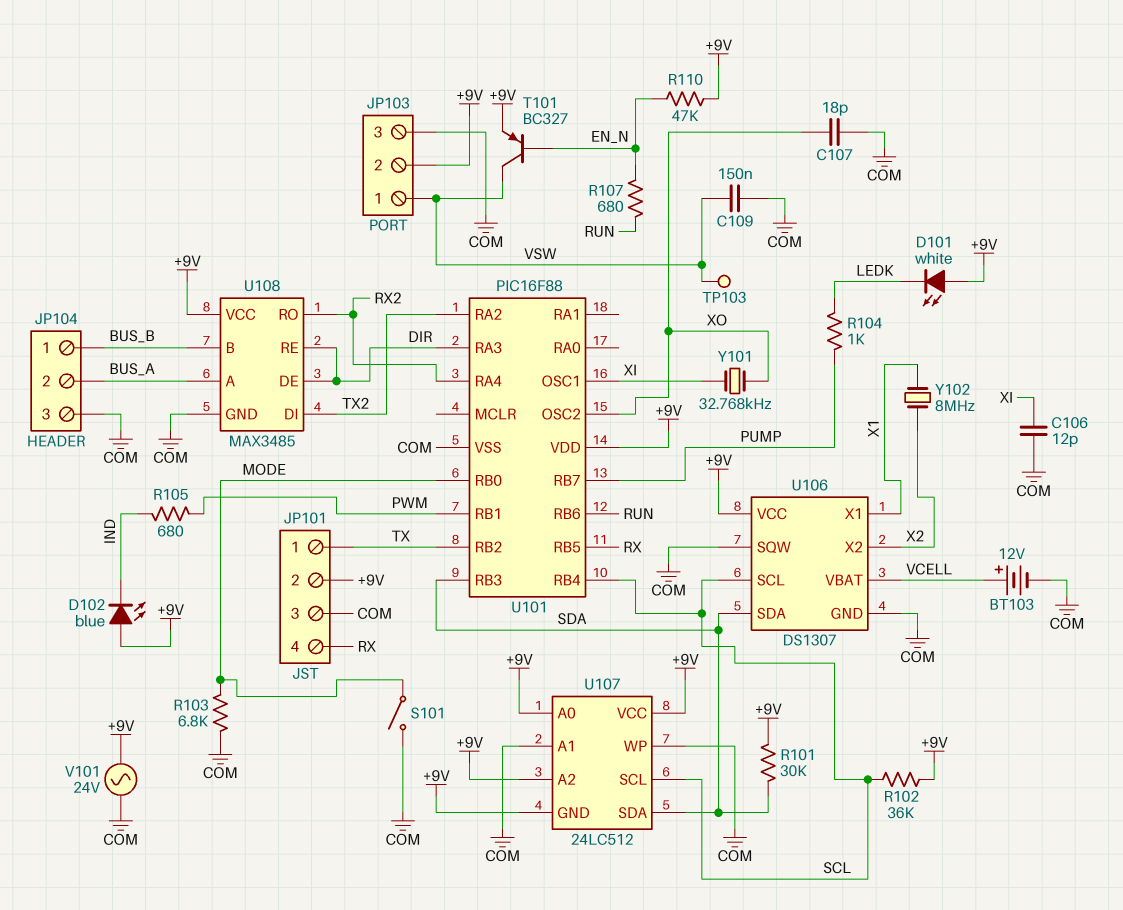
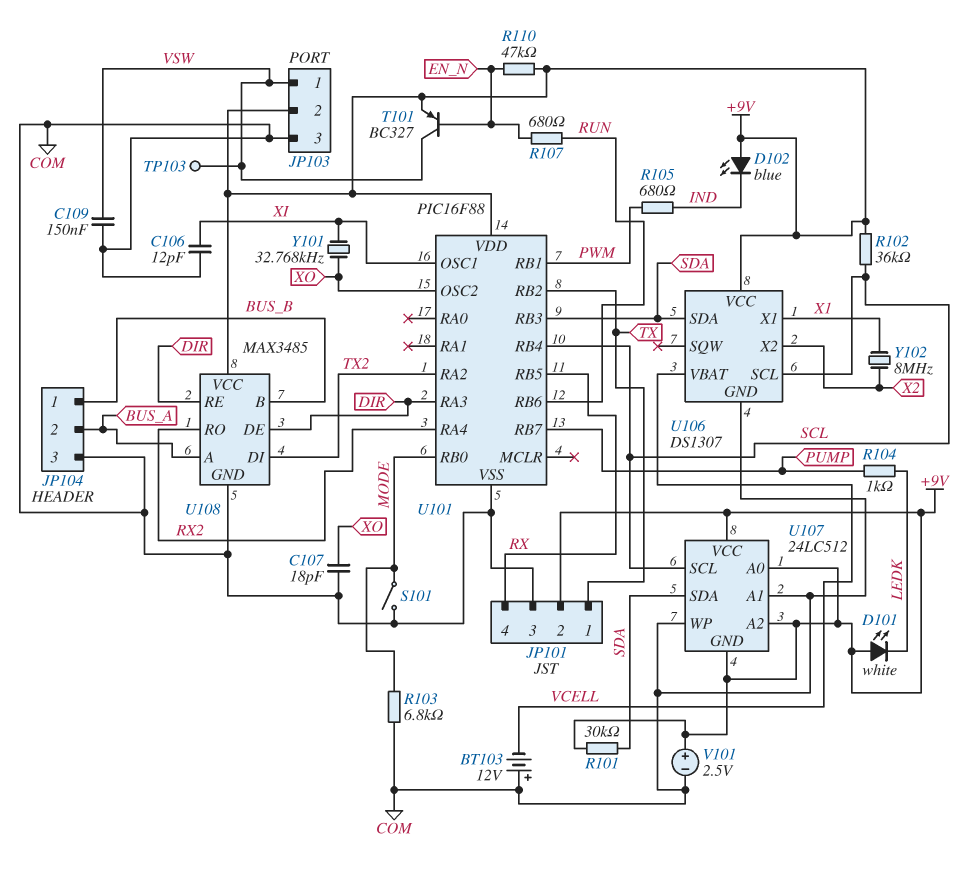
BT103: 12V (plus VCELL, minus COM) -> 12V (plus COM, minus VCELL)
U106 pin SQW: COM -> none
V101: AC 24V (+9V, COM) -> 2.5V (plus +9V, minus COM)

